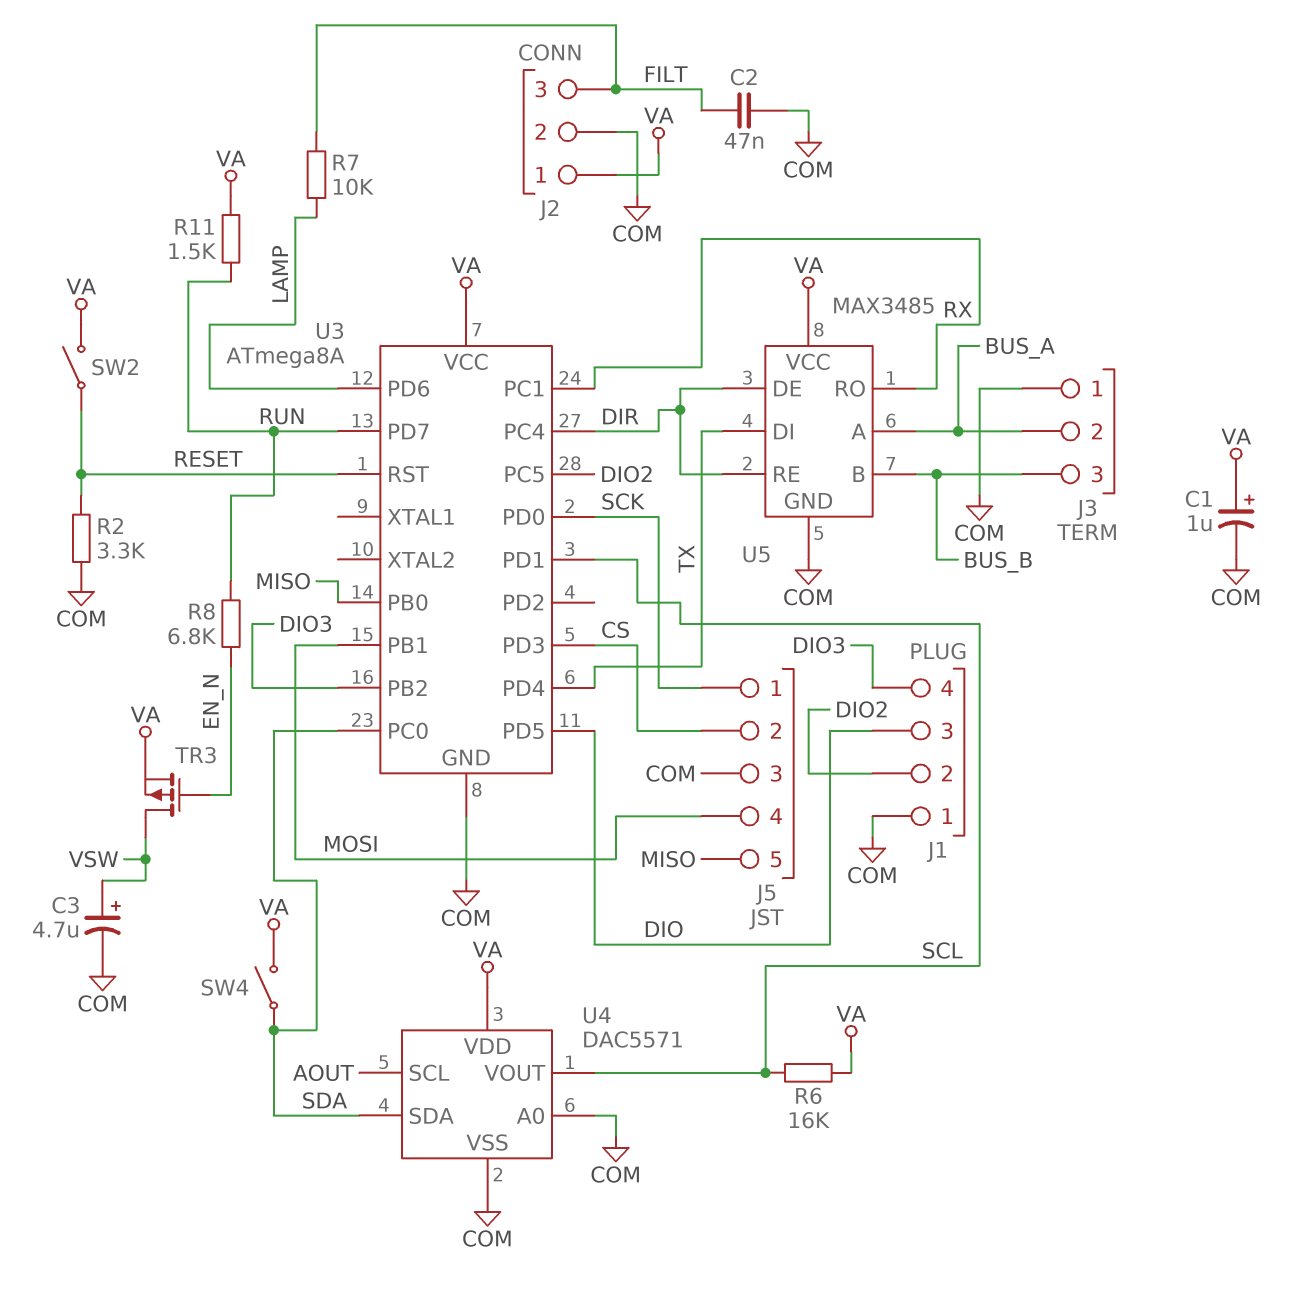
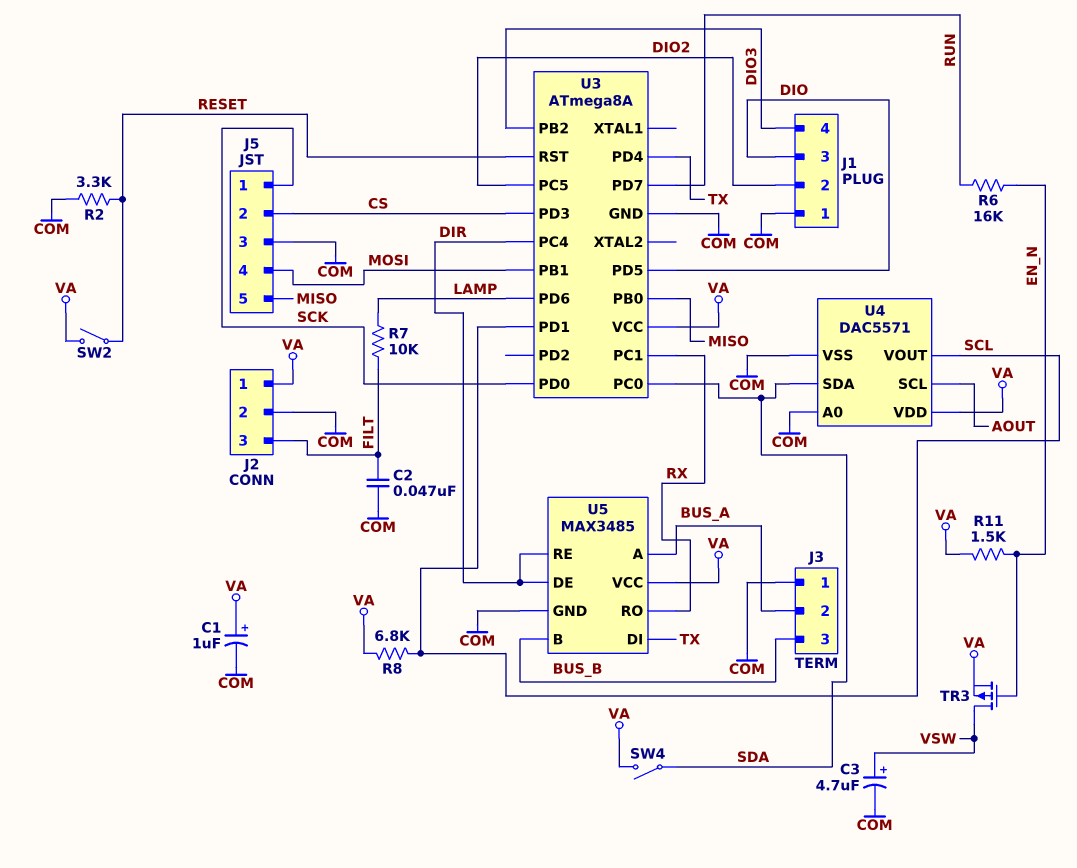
R6: 16k (SCL, VA) -> 16k (EN_N, RUN)
R8: 6.8k (EN_N, RUN) -> 6.8k (SCL, VA)
R11: 1.5k (RUN, VA) -> 1.5k (EN_N, VA)

